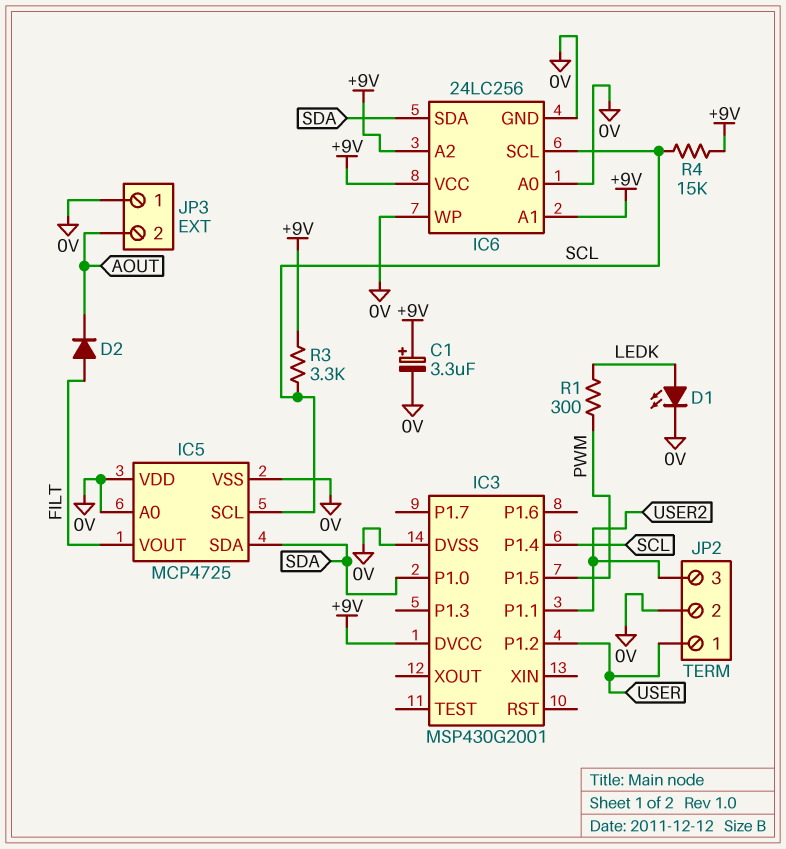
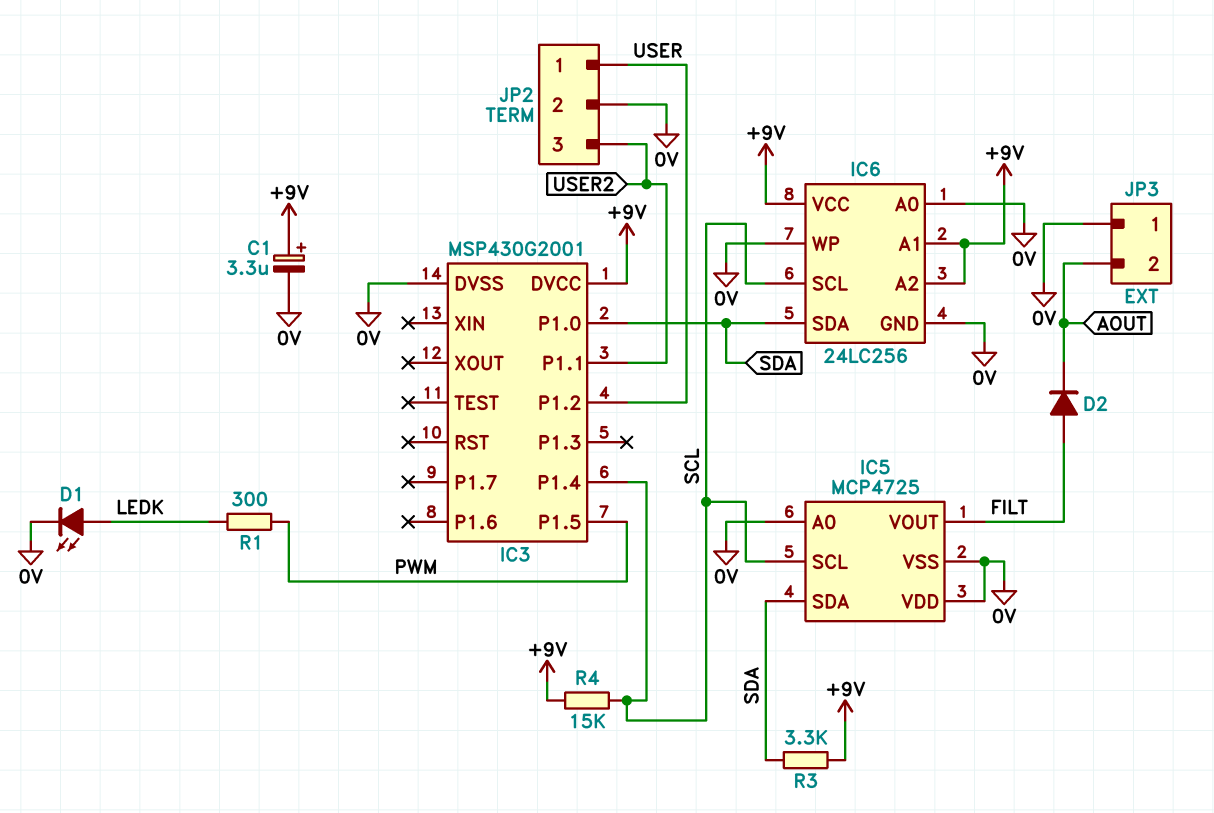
R3: 3.3k (+9V, SCL) -> 3.3k (+9V, SDA)

